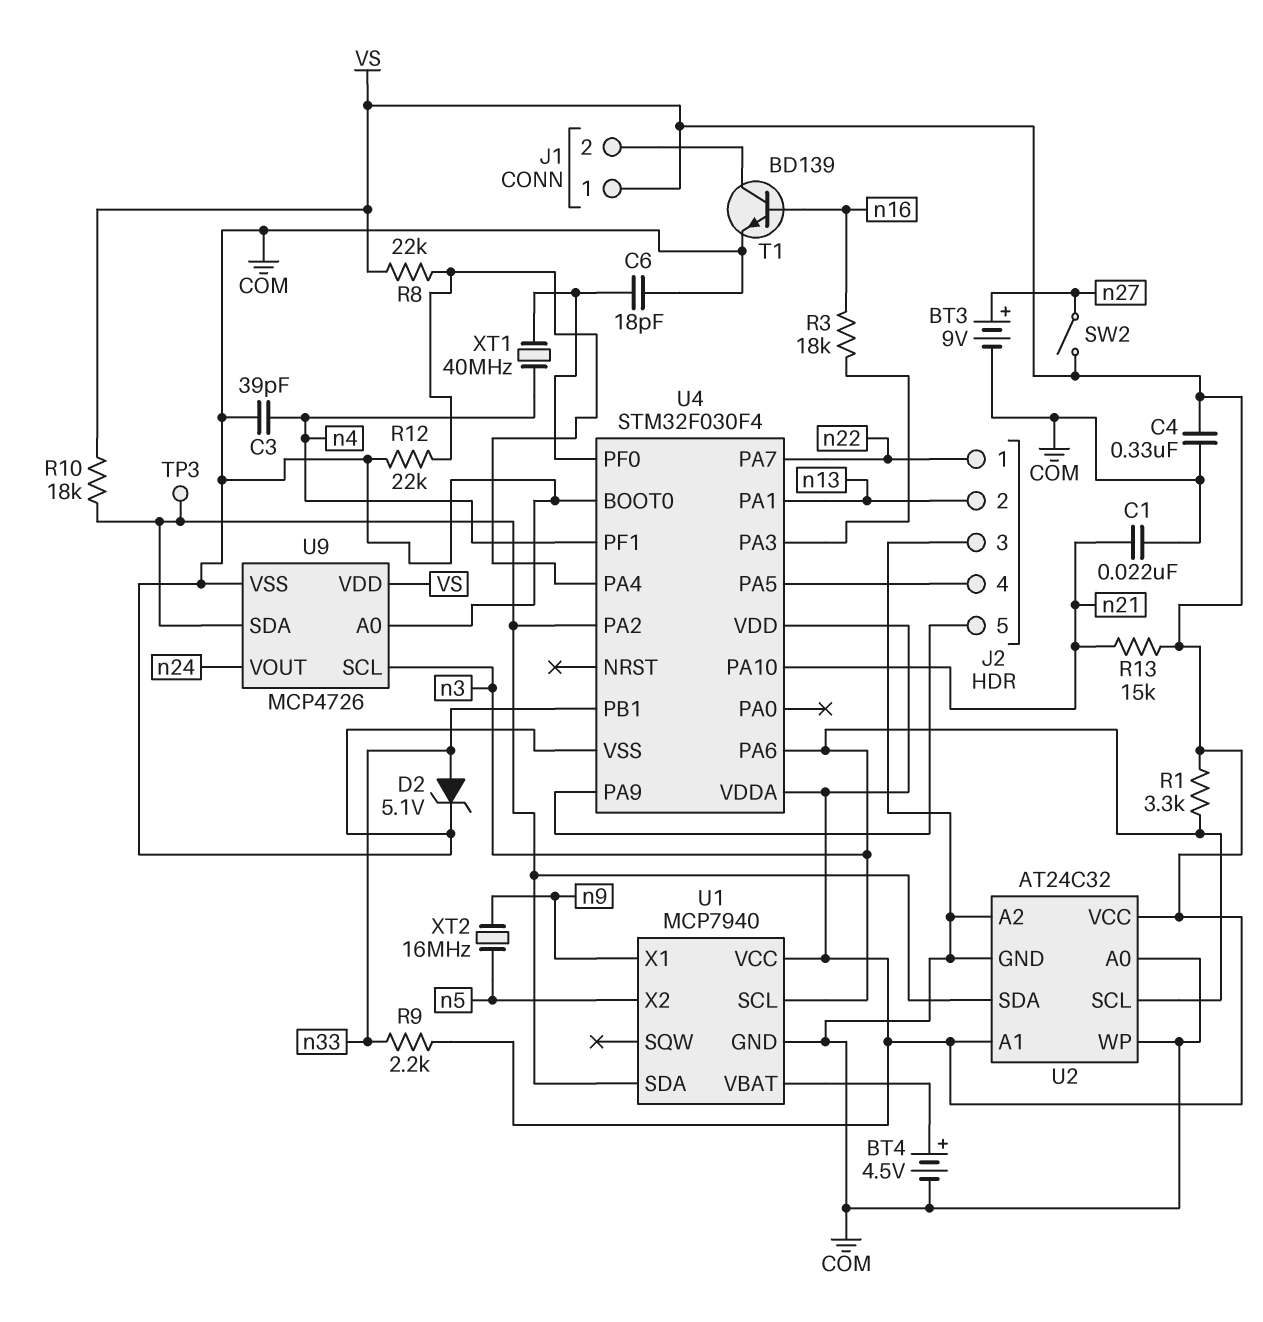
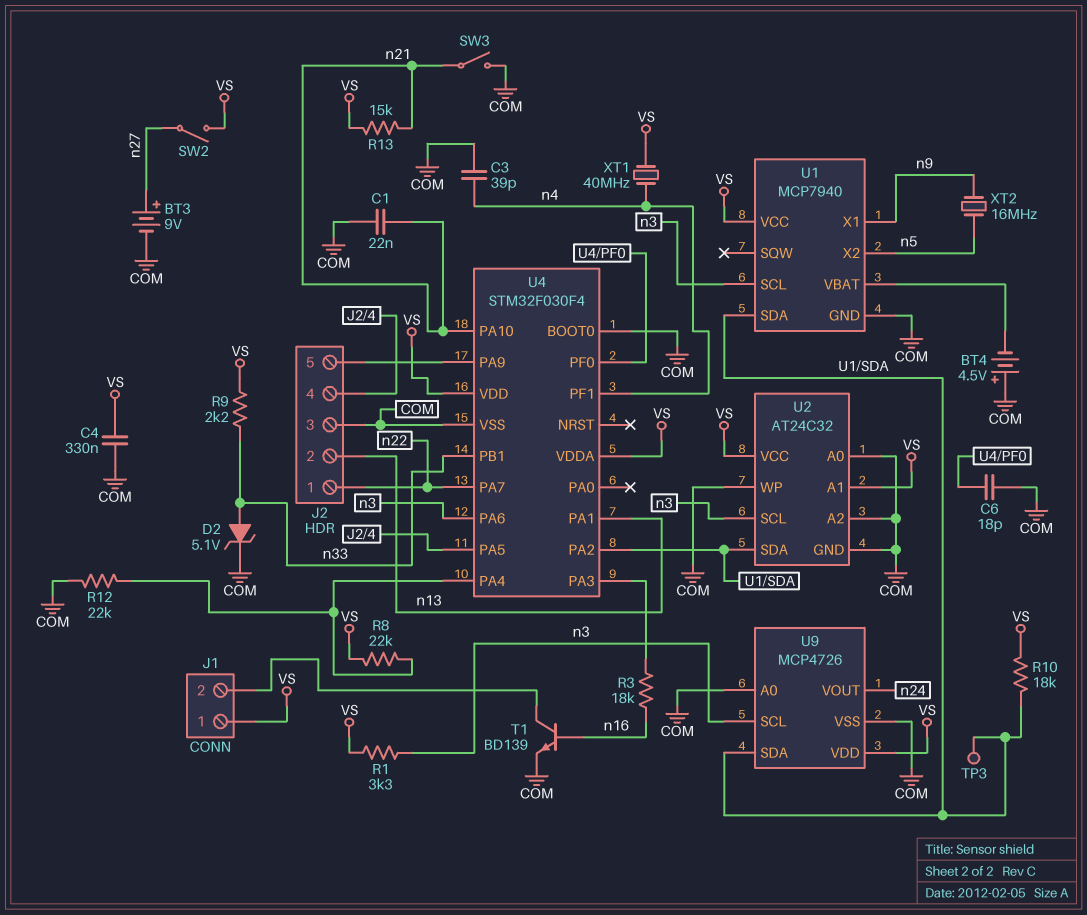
BT4: 4.5V (plus U1/VBAT, minus COM) -> 4.5V (plus COM, minus U1/VBAT)
SW3: none -> switch (COM, n21)
XT1: 40MHz (U4/PF0, n4) -> 40MHz (VS, n4)

